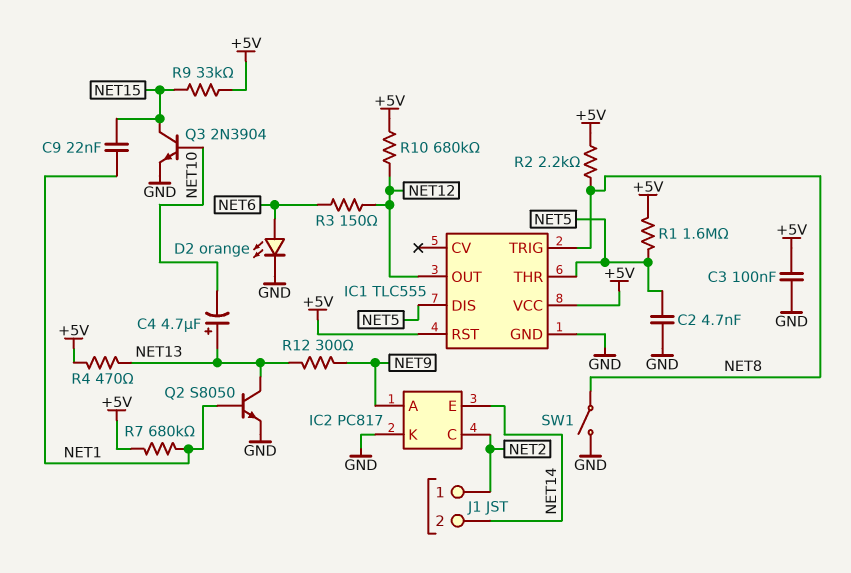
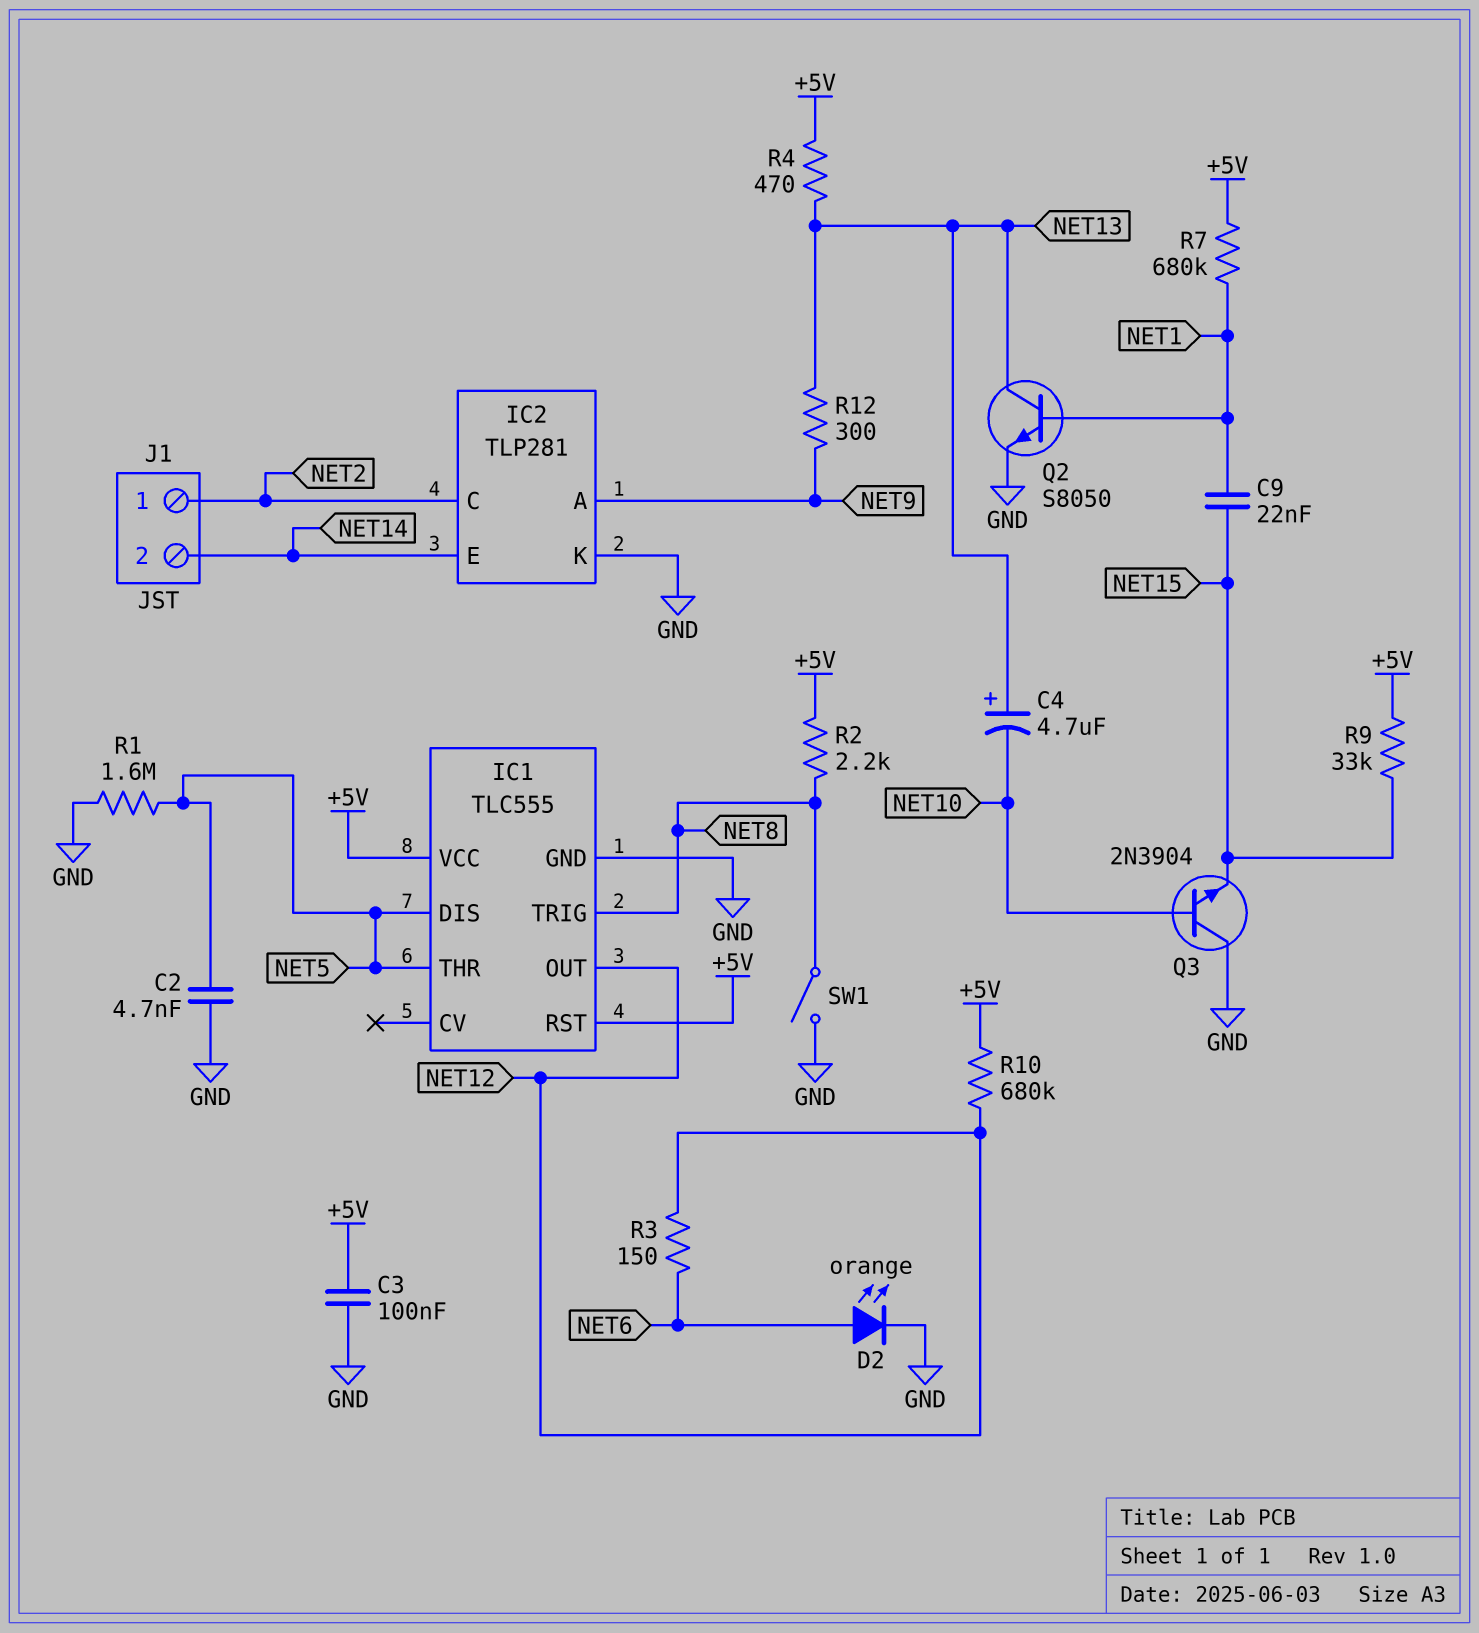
IC2: PC817 -> TLP281
Q3: NPN 2N3904 (B NET10, C NET15, E GND) -> NPN 2N3904 (B NET10, C GND, E NET15)
R1: 1.6M (+5V, NET5) -> 1.6M (GND, NET5)

